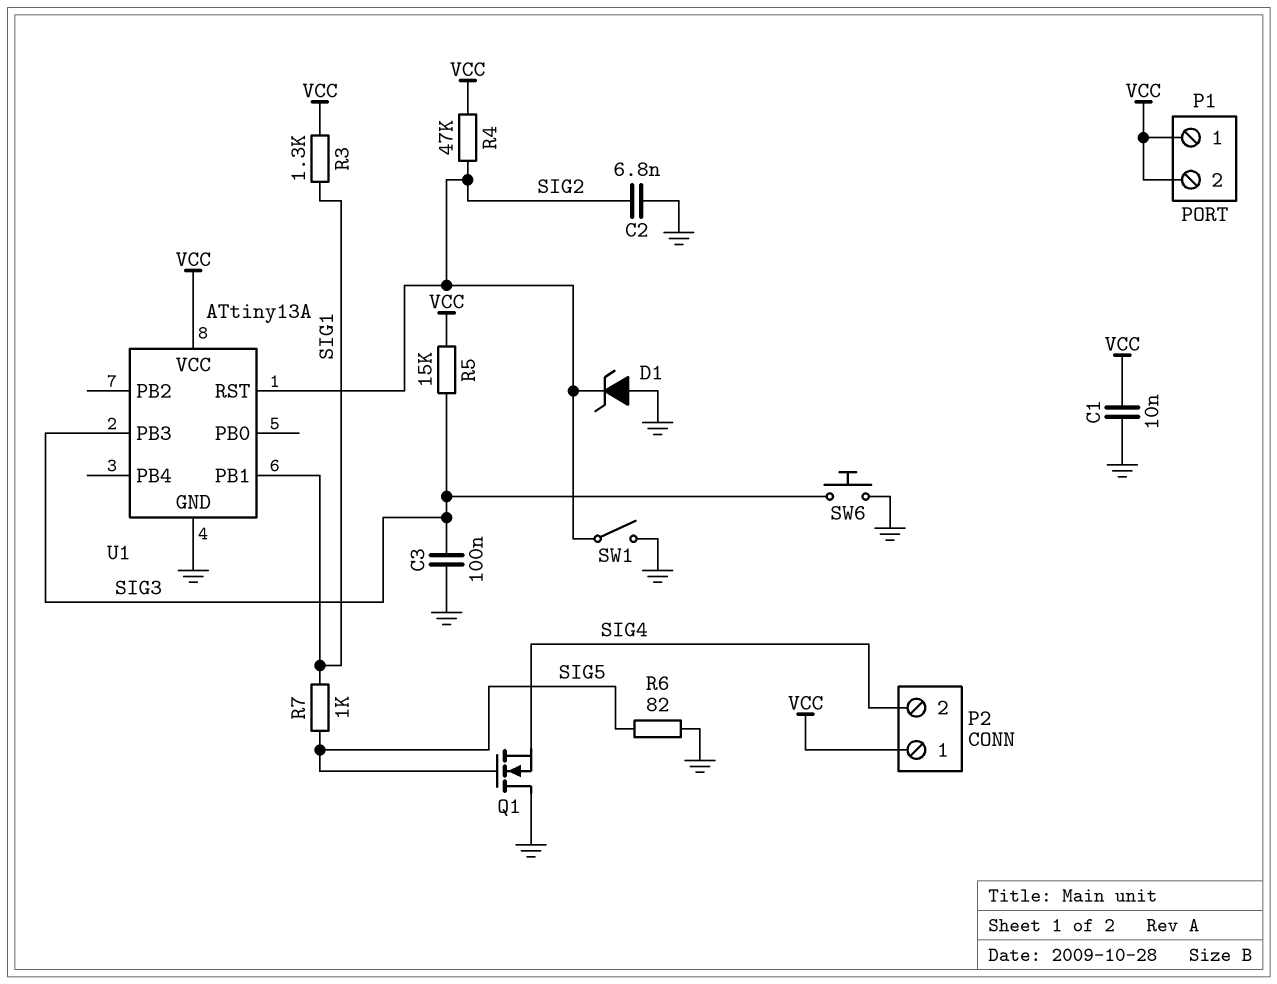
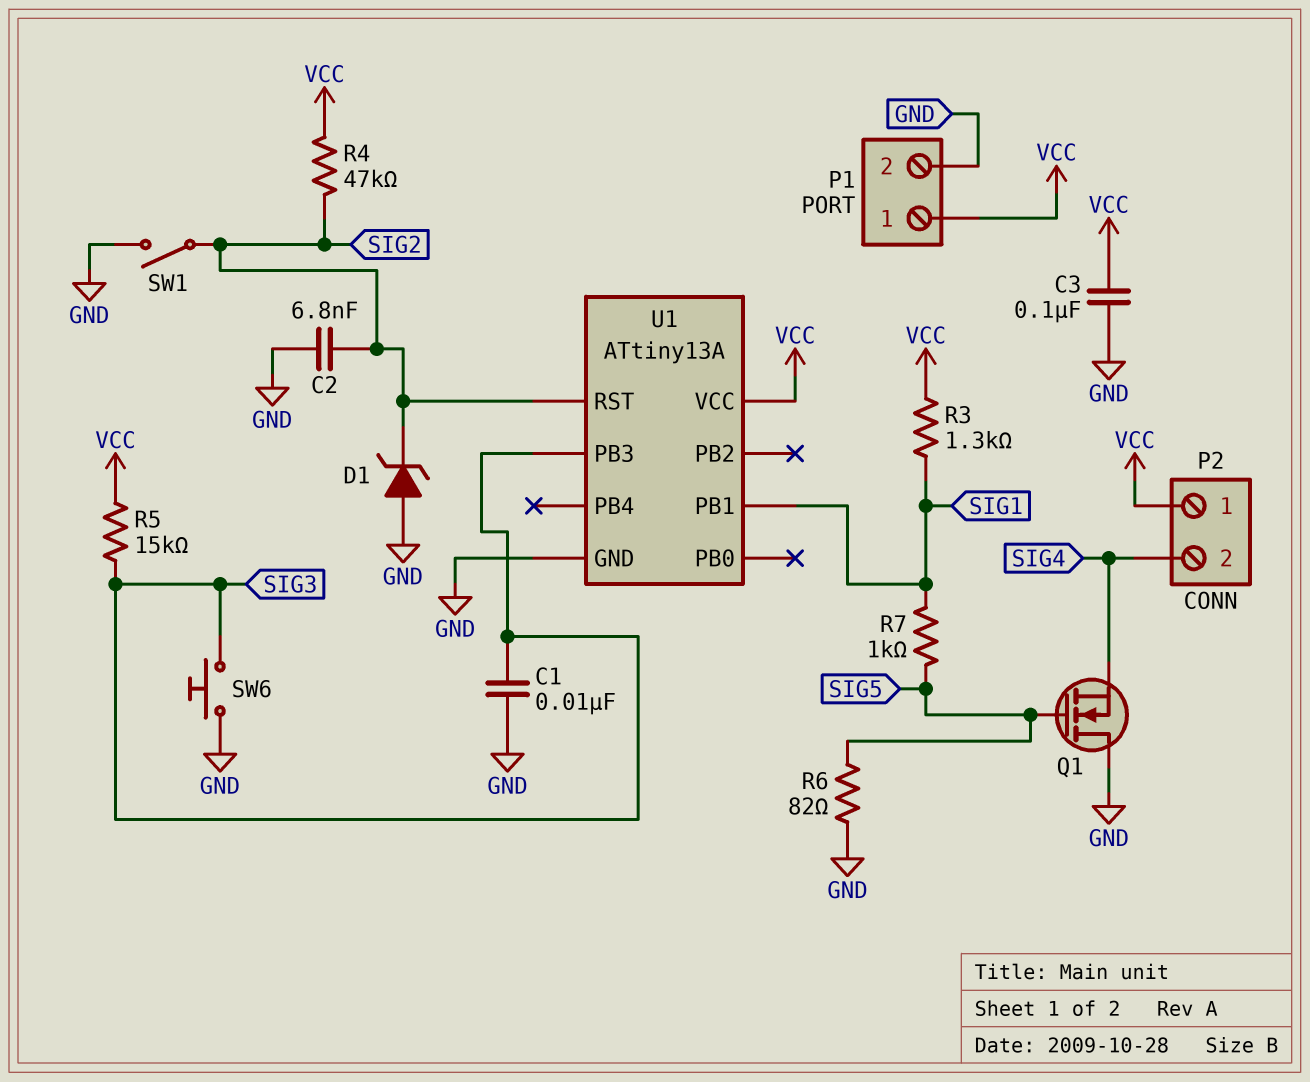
C1: 10nF (GND, VCC) -> 10nF (GND, SIG3)
C3: 100nF (GND, SIG3) -> 100nF (GND, VCC)
P1 pin 2: VCC -> GND

